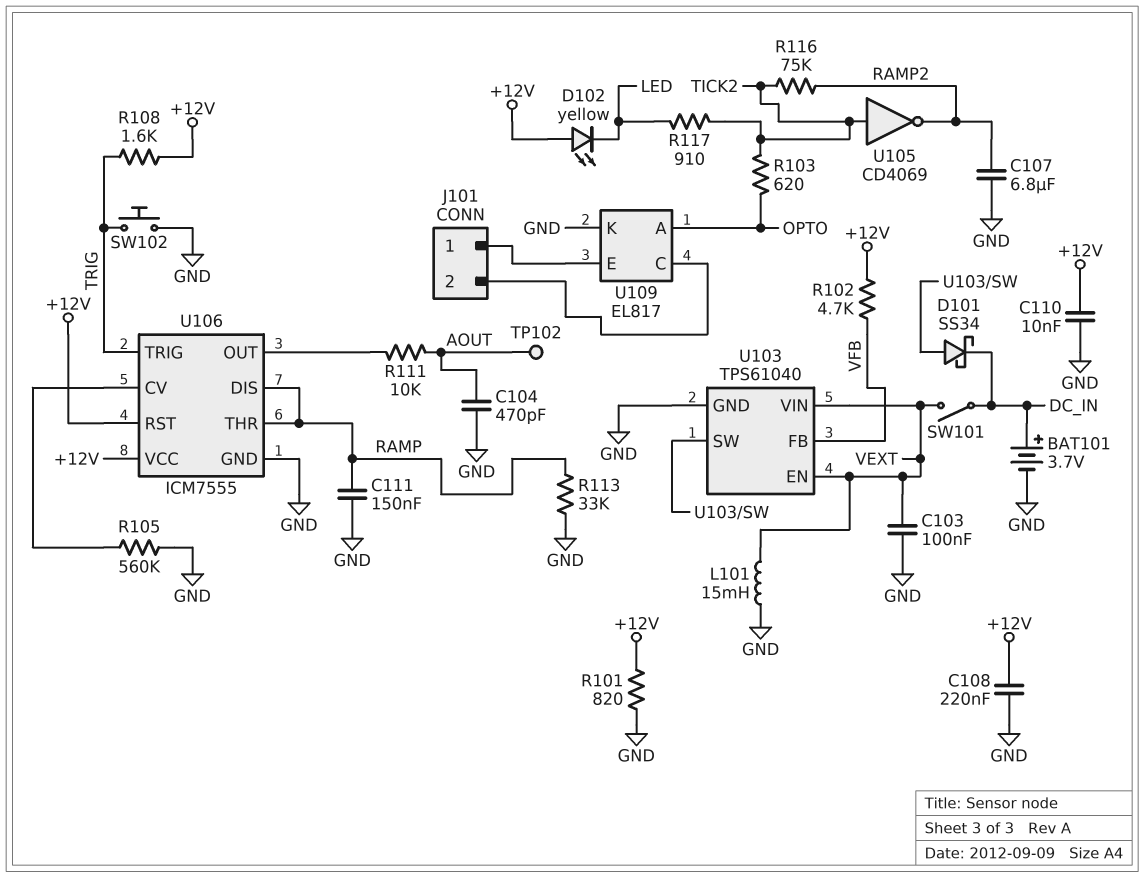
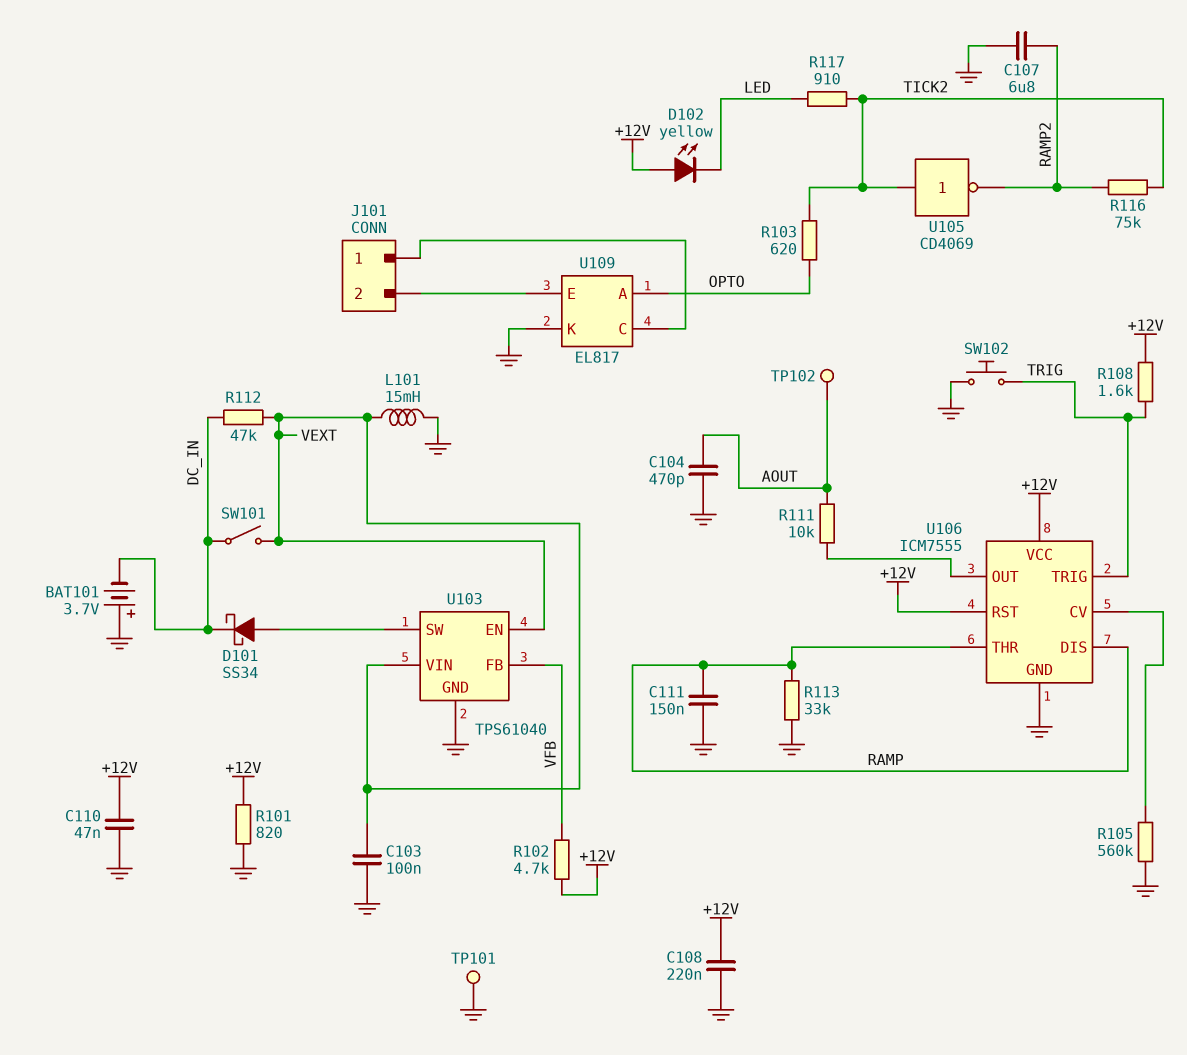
BAT101: 3.7V (plus DC_IN, minus GND) -> 3.7V (plus GND, minus DC_IN)
C110: 10nF (+12V, GND) -> 47nF (+12V, GND)
R112: none -> 47k (DC_IN, VEXT)
TP101: none -> test point (GND)
U109 pin C: J101/2 -> J101/1
U109 pin E: J101/1 -> J101/2

